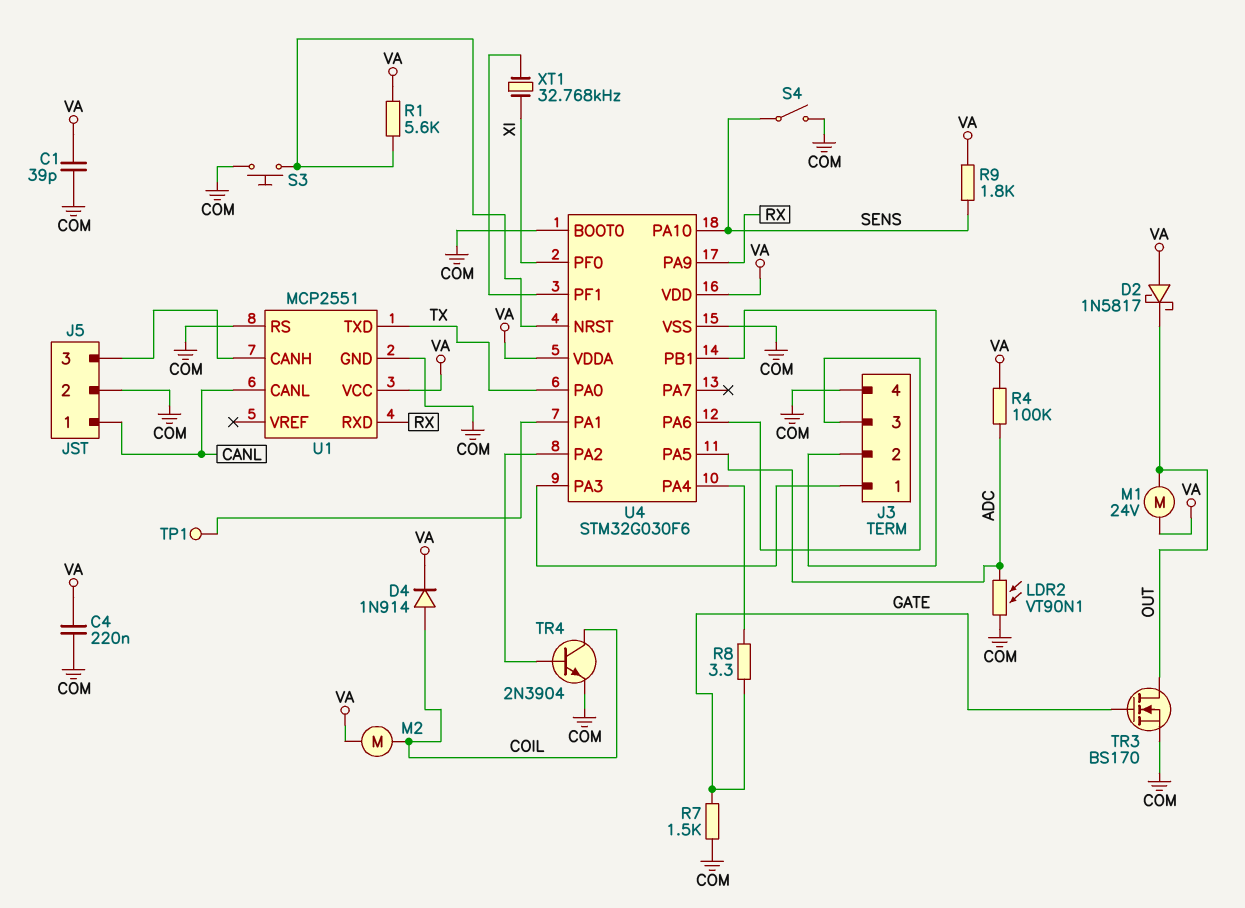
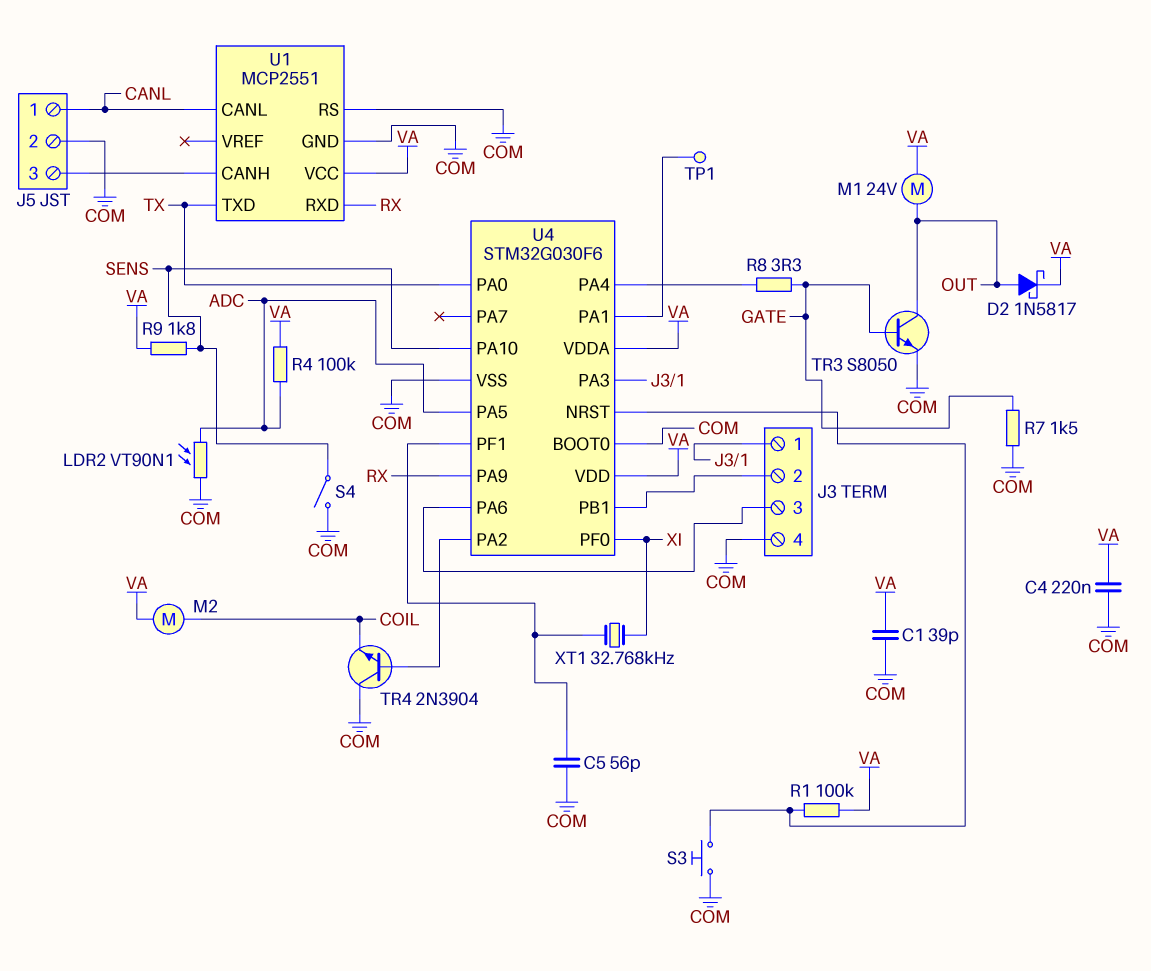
C5: none -> 56pF (COM, U4/PF1)
D2: schottky 1N5817 (A VA, K OUT) -> schottky 1N5817 (A OUT, K VA)
D4: diode 1N914 (A COIL, K VA) -> none
R1: 5.6k (U4/NRST, VA) -> 100k (U4/NRST, VA)
TR3: NMOS BS170 (G GATE, D OUT, S COM) -> NPN S8050 (B GATE, C OUT, E COM)
TR4: NPN 2N3904 (B U4/PA2, C COIL, E COM) -> NPN 2N3904 (B U4/PA2, C COM, E COIL)

